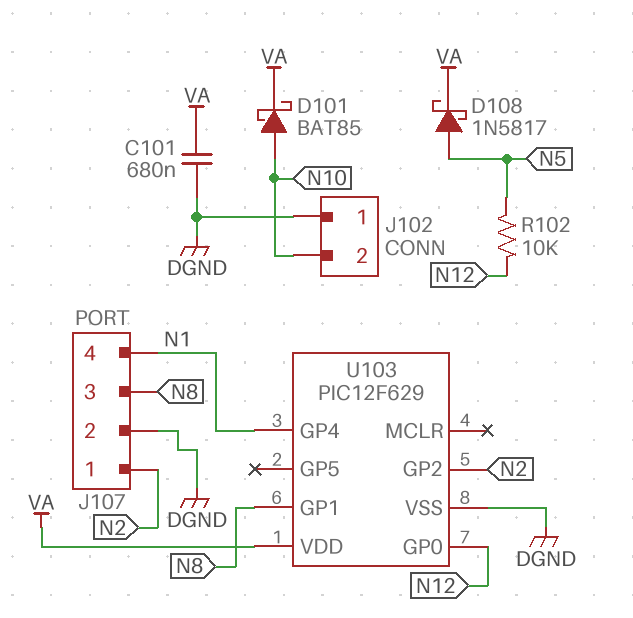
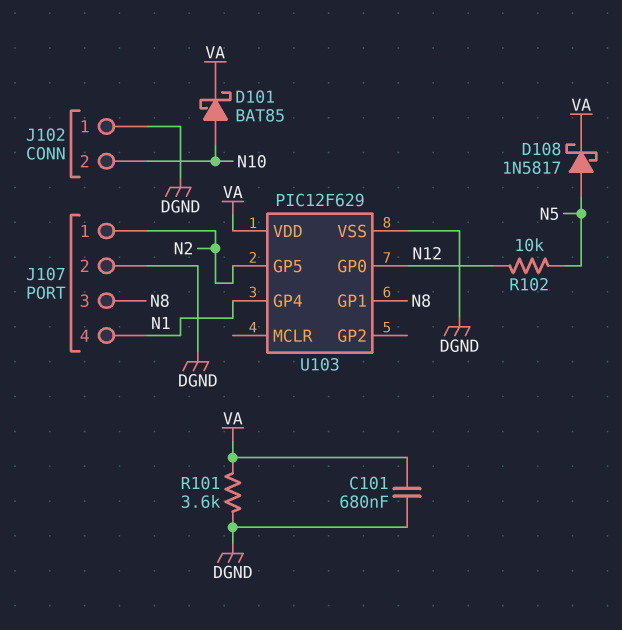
R101: none -> 3.6k (DGND, VA)
U103 pin GP2: N2 -> none
U103 pin GP5: none -> N2

